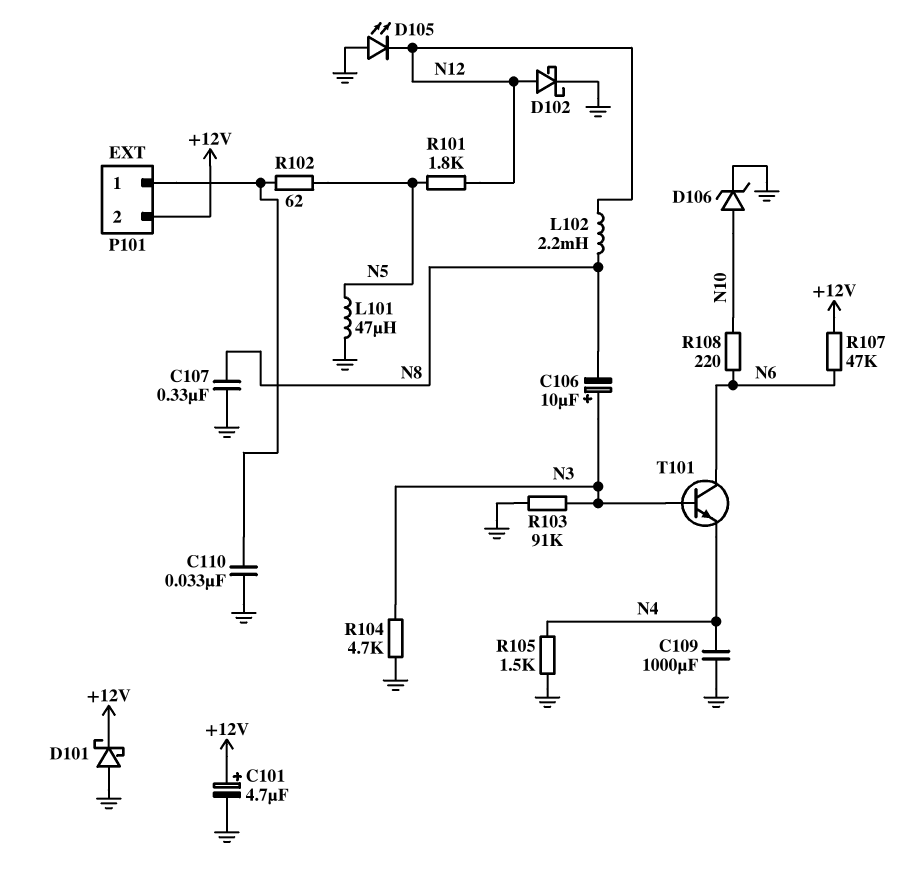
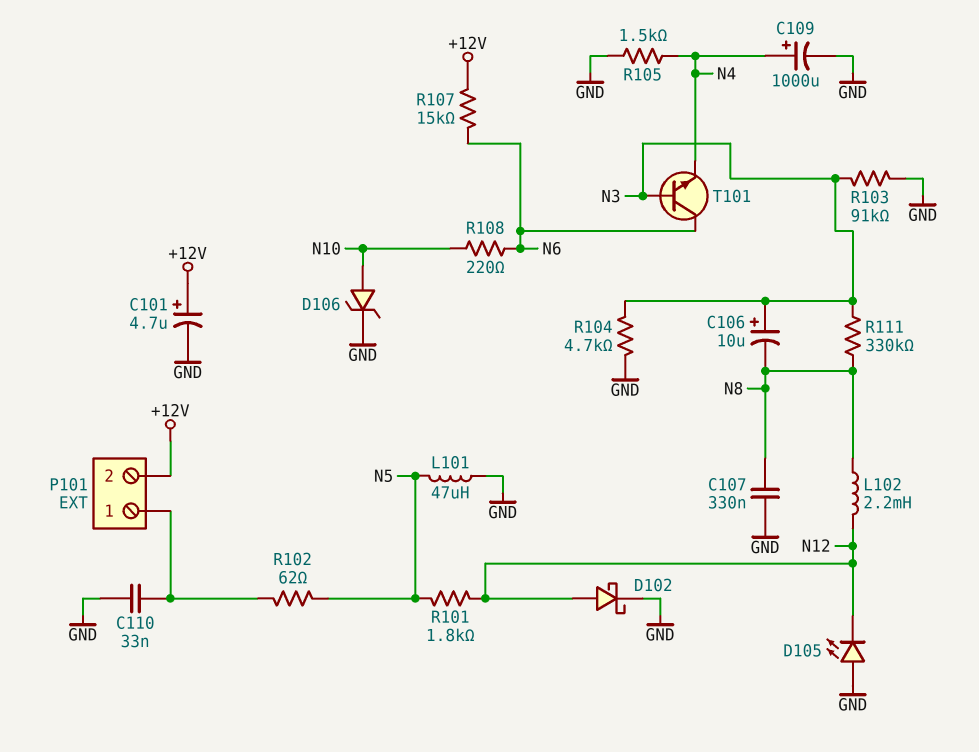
C109: 1000uF (GND, N4) -> 1000uF (plus N4, minus GND)
D101: schottky (A GND, K +12V) -> none
R107: 47k (+12V, N6) -> 15k (+12V, N6)
R111: none -> 330k (N3, N8)

